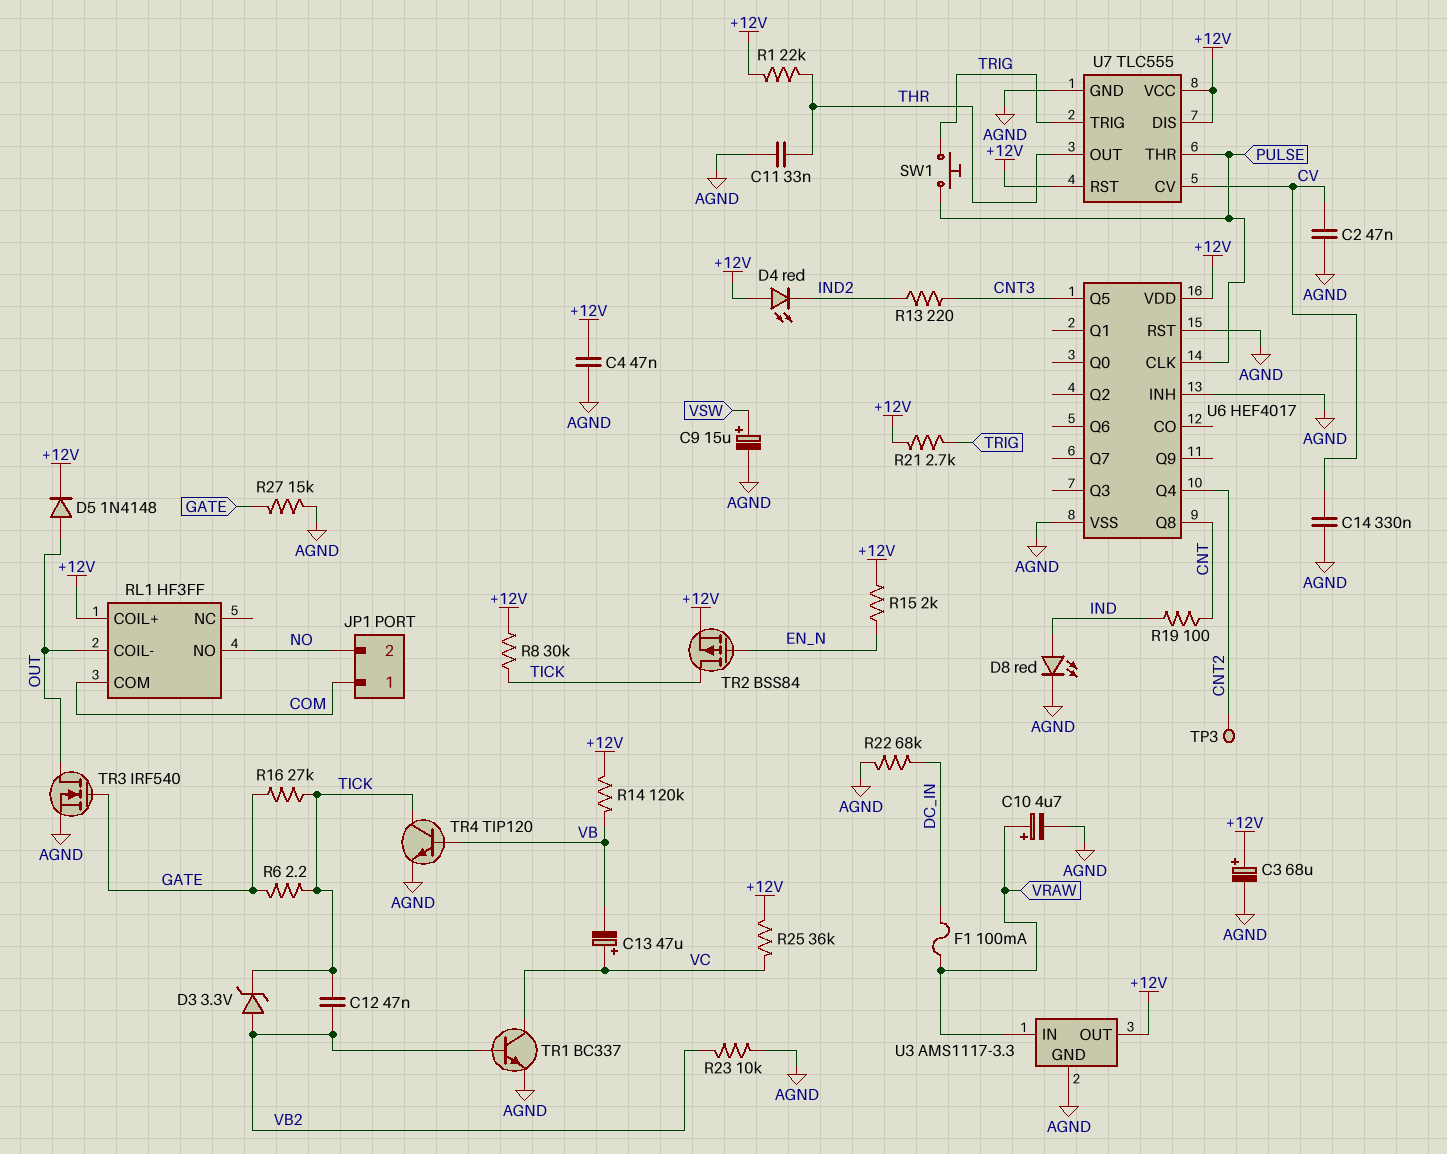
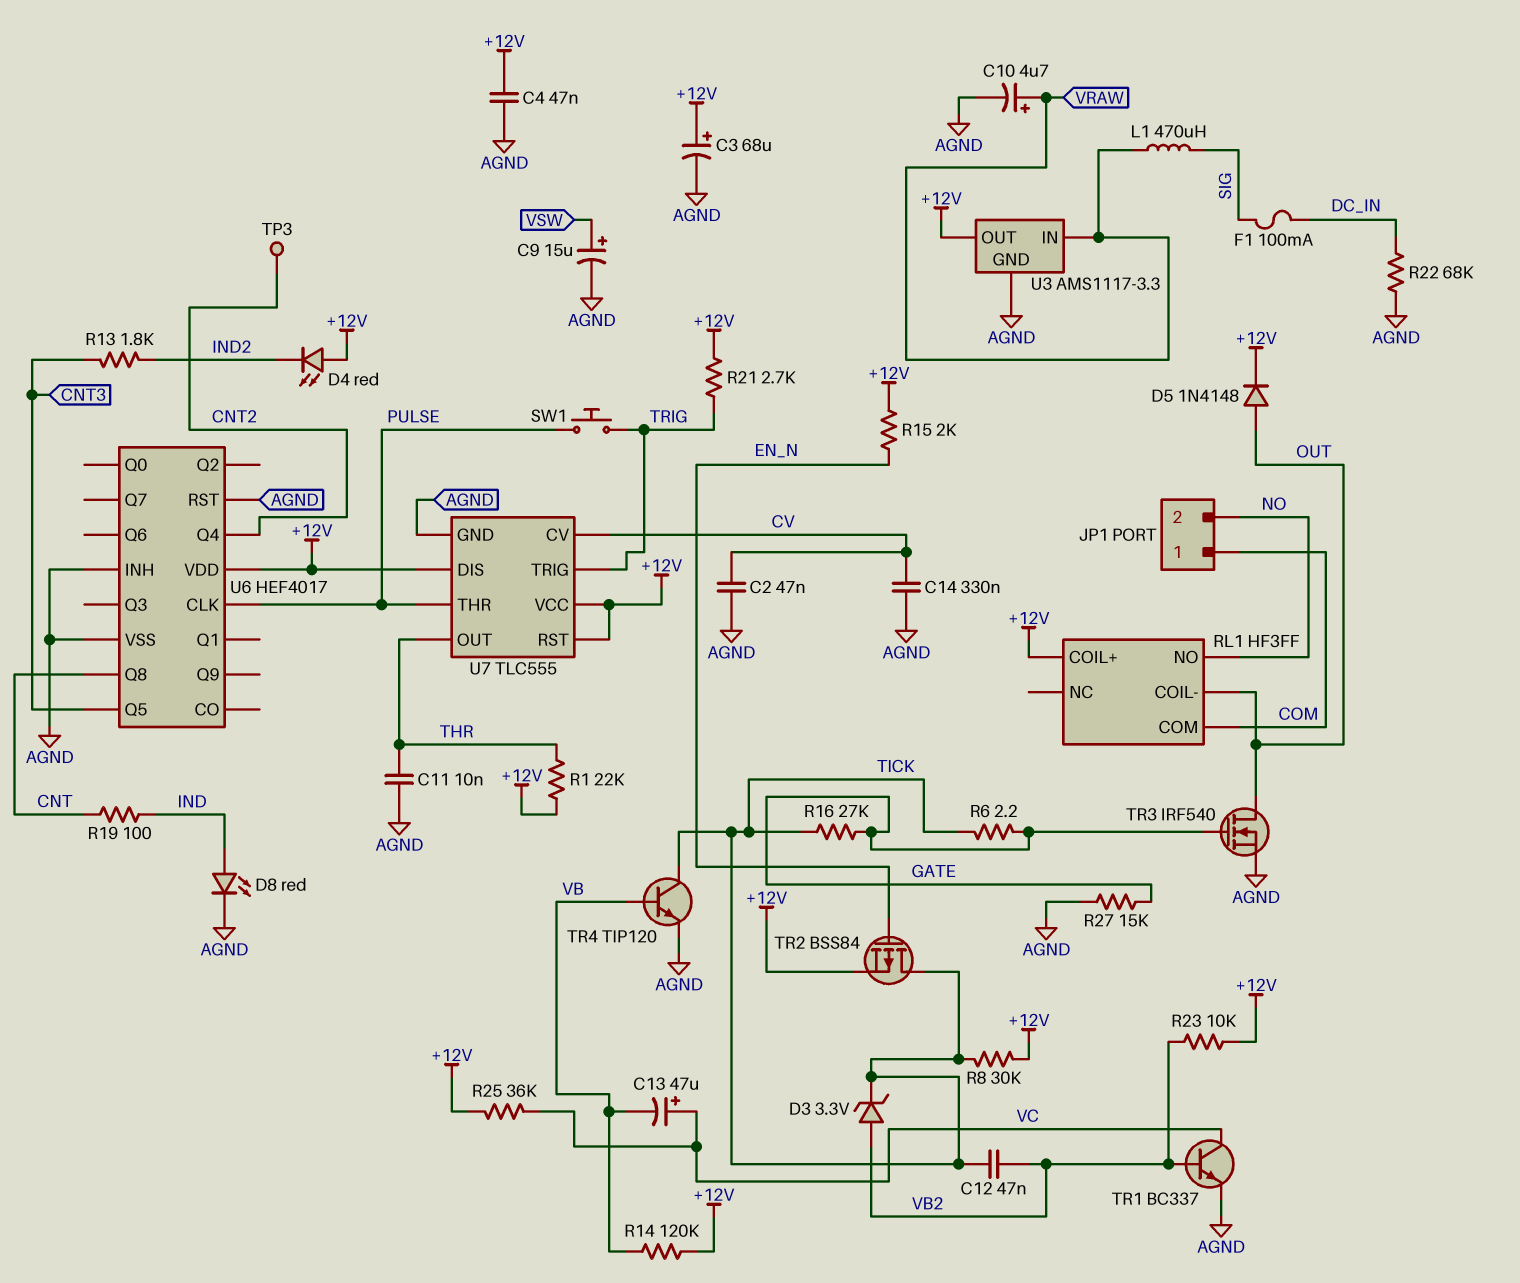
C11: 33nF (AGND, THR) -> 10nF (AGND, THR)
F1: 100mA (DC_IN, VRAW) -> 100mA (DC_IN, SIG)
L1: none -> 470uH (SIG, VRAW)
R13: 220 (CNT3, IND2) -> 1.8k (CNT3, IND2)
R23: 10k (AGND, VB2) -> 10k (+12V, VB2)

